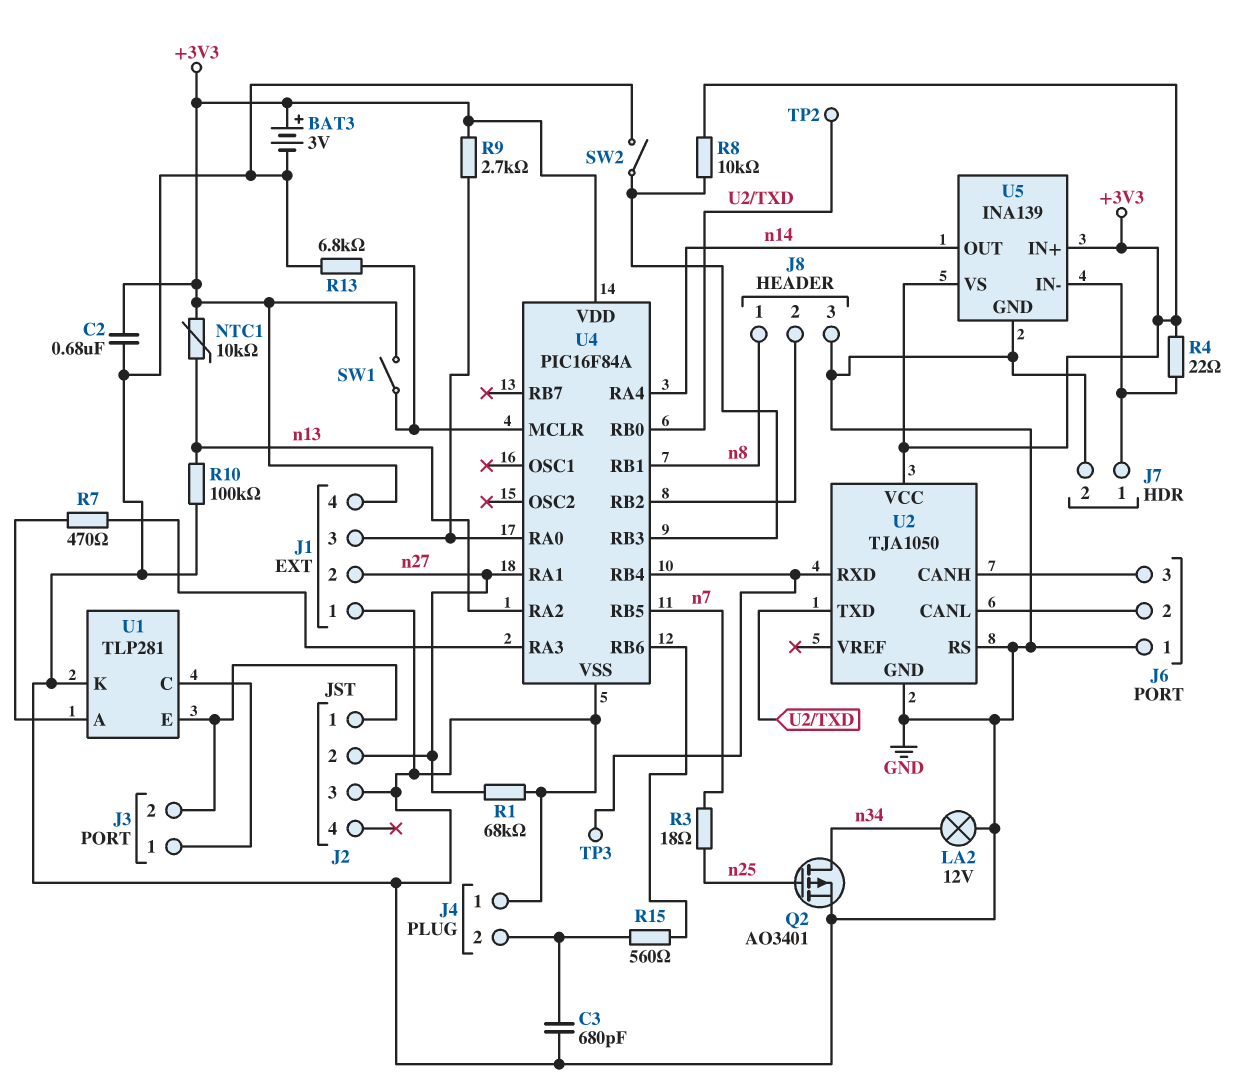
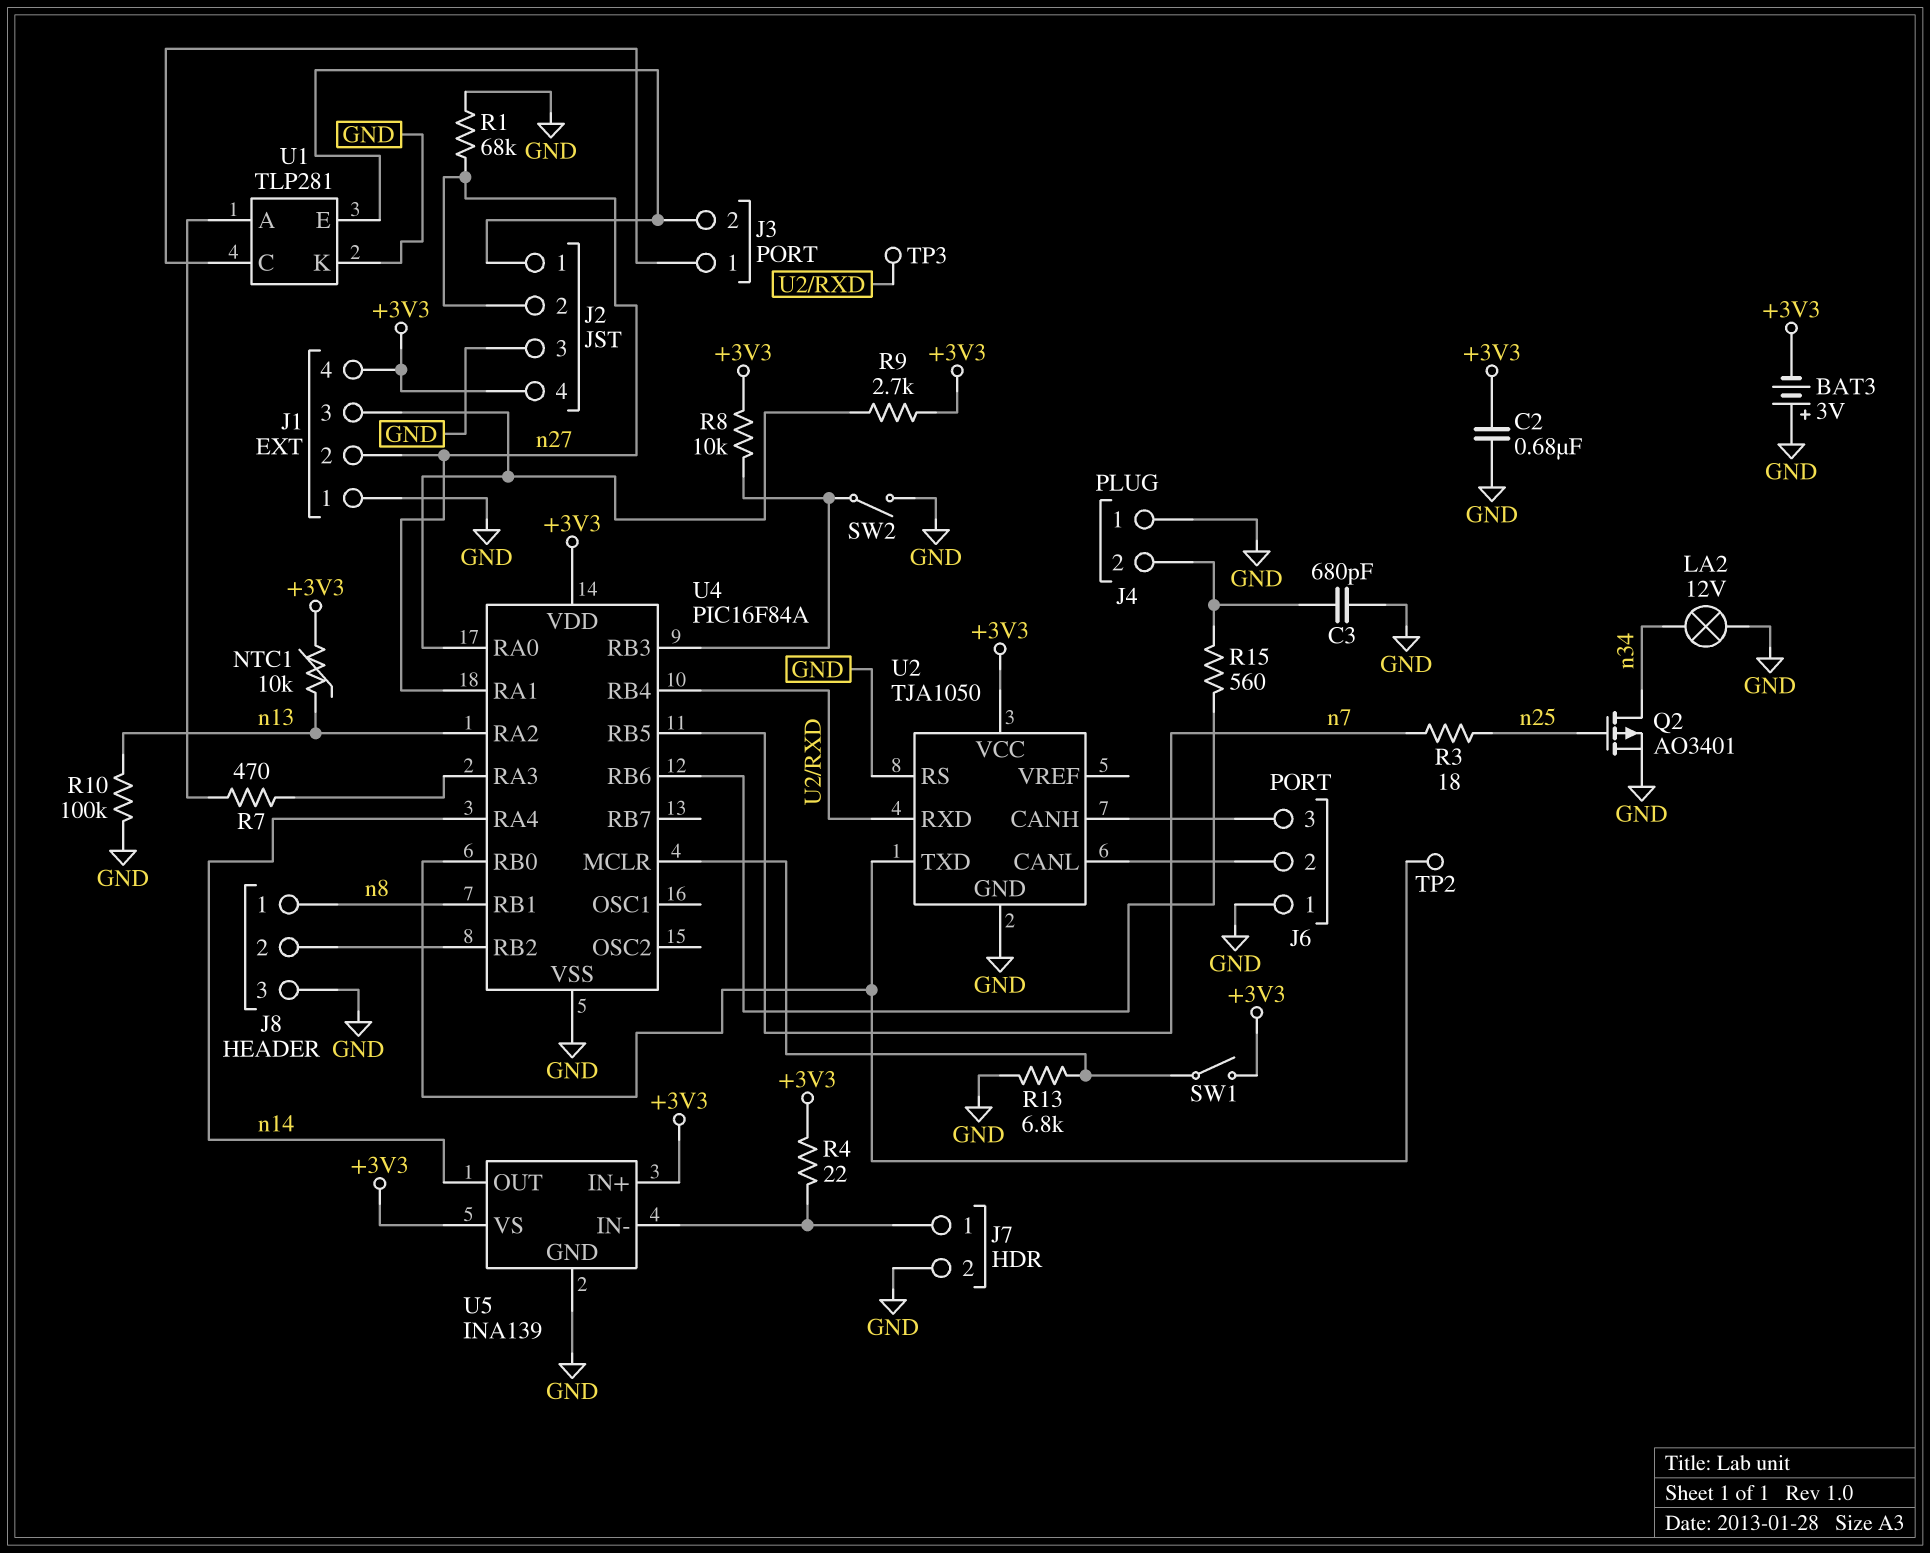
BAT3: 3V (plus +3V3, minus GND) -> 3V (plus GND, minus +3V3)
J2 pin 4: none -> +3V3

